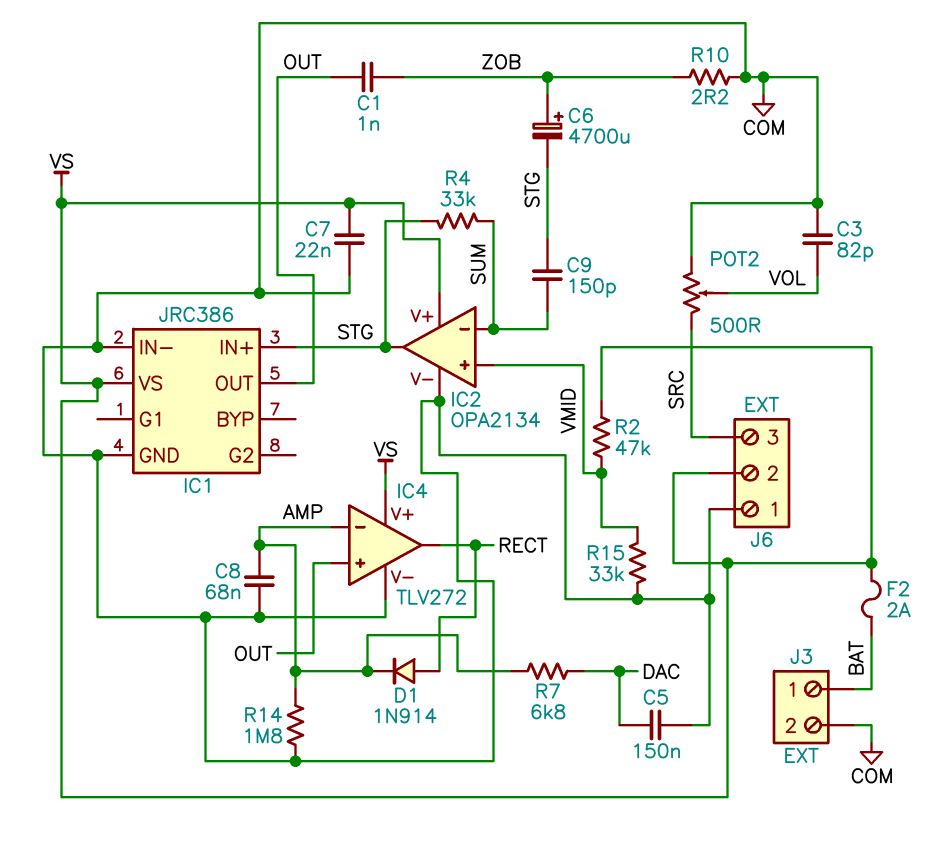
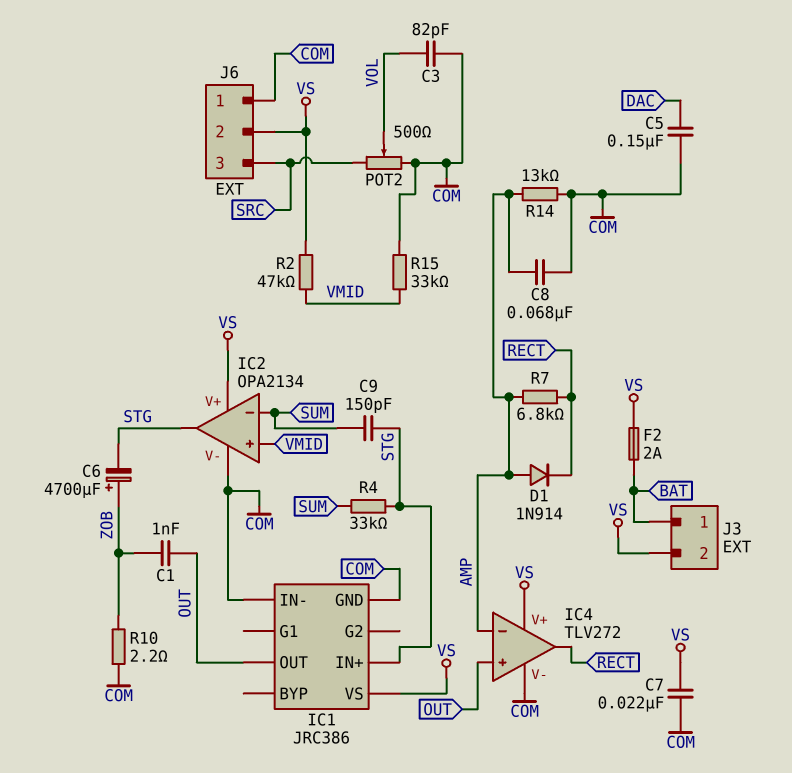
D1: diode 1N914 (A RECT, K AMP) -> diode 1N914 (A AMP, K RECT)
J3 pin 2: COM -> VS
R7: 6.8k (AMP, DAC) -> 6.8k (AMP, RECT)
R14: 1.8M (AMP, COM) -> 13k (AMP, COM)

